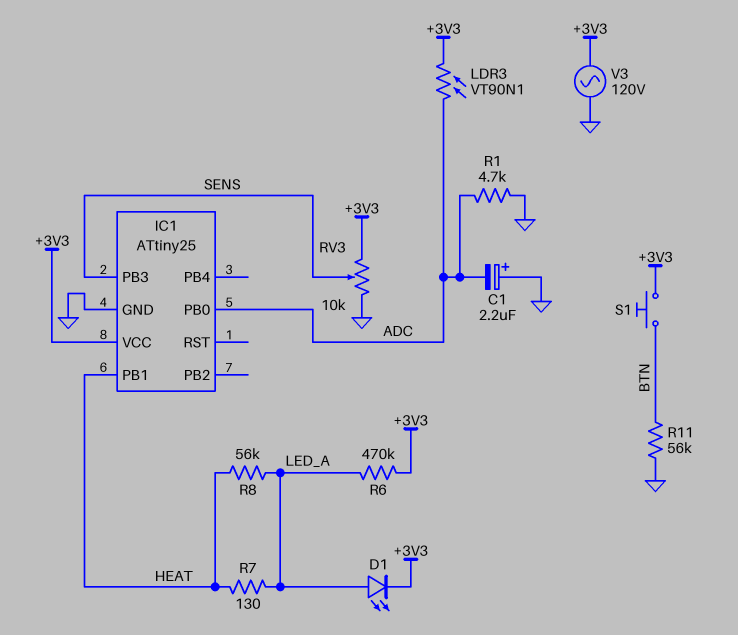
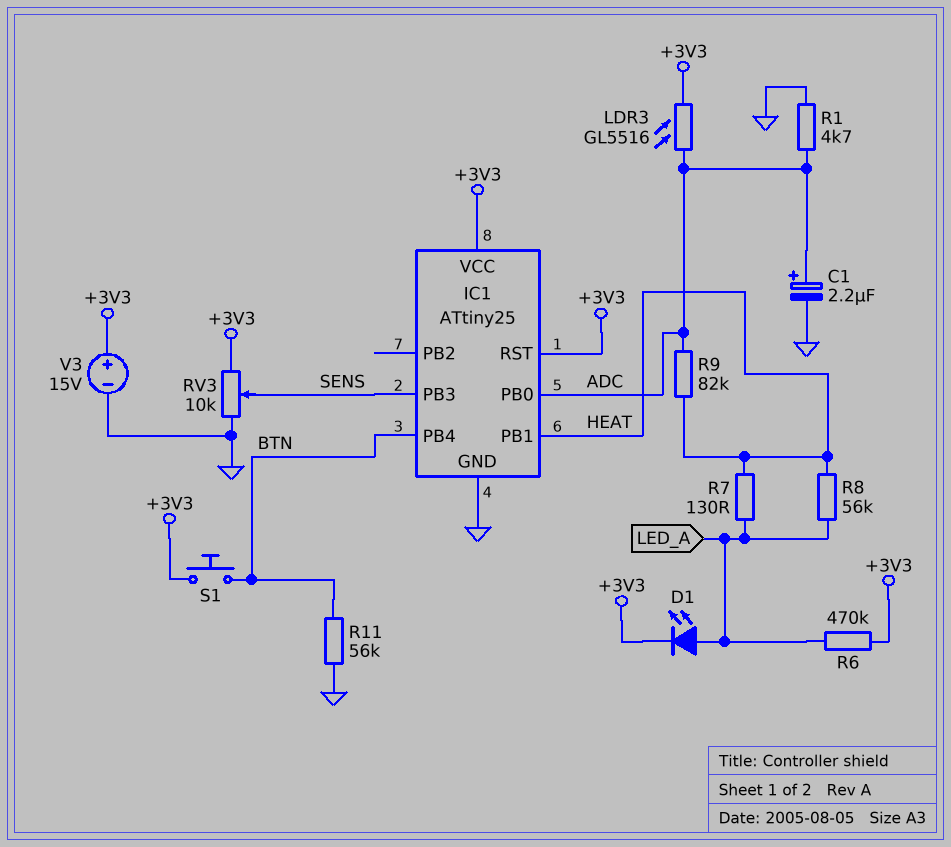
C1: 2.2uF (plus GND, minus ADC) -> 2.2uF (plus ADC, minus GND)
IC1 pin PB4: none -> BTN
IC1 pin RST: none -> +3V3
LDR3: VT90N1 (+3V3, ADC) -> GL5516 (+3V3, ADC)
R9: none -> 82k (ADC, HEAT)
V3: AC 120V (+3V3, GND) -> 15V (plus +3V3, minus GND)

